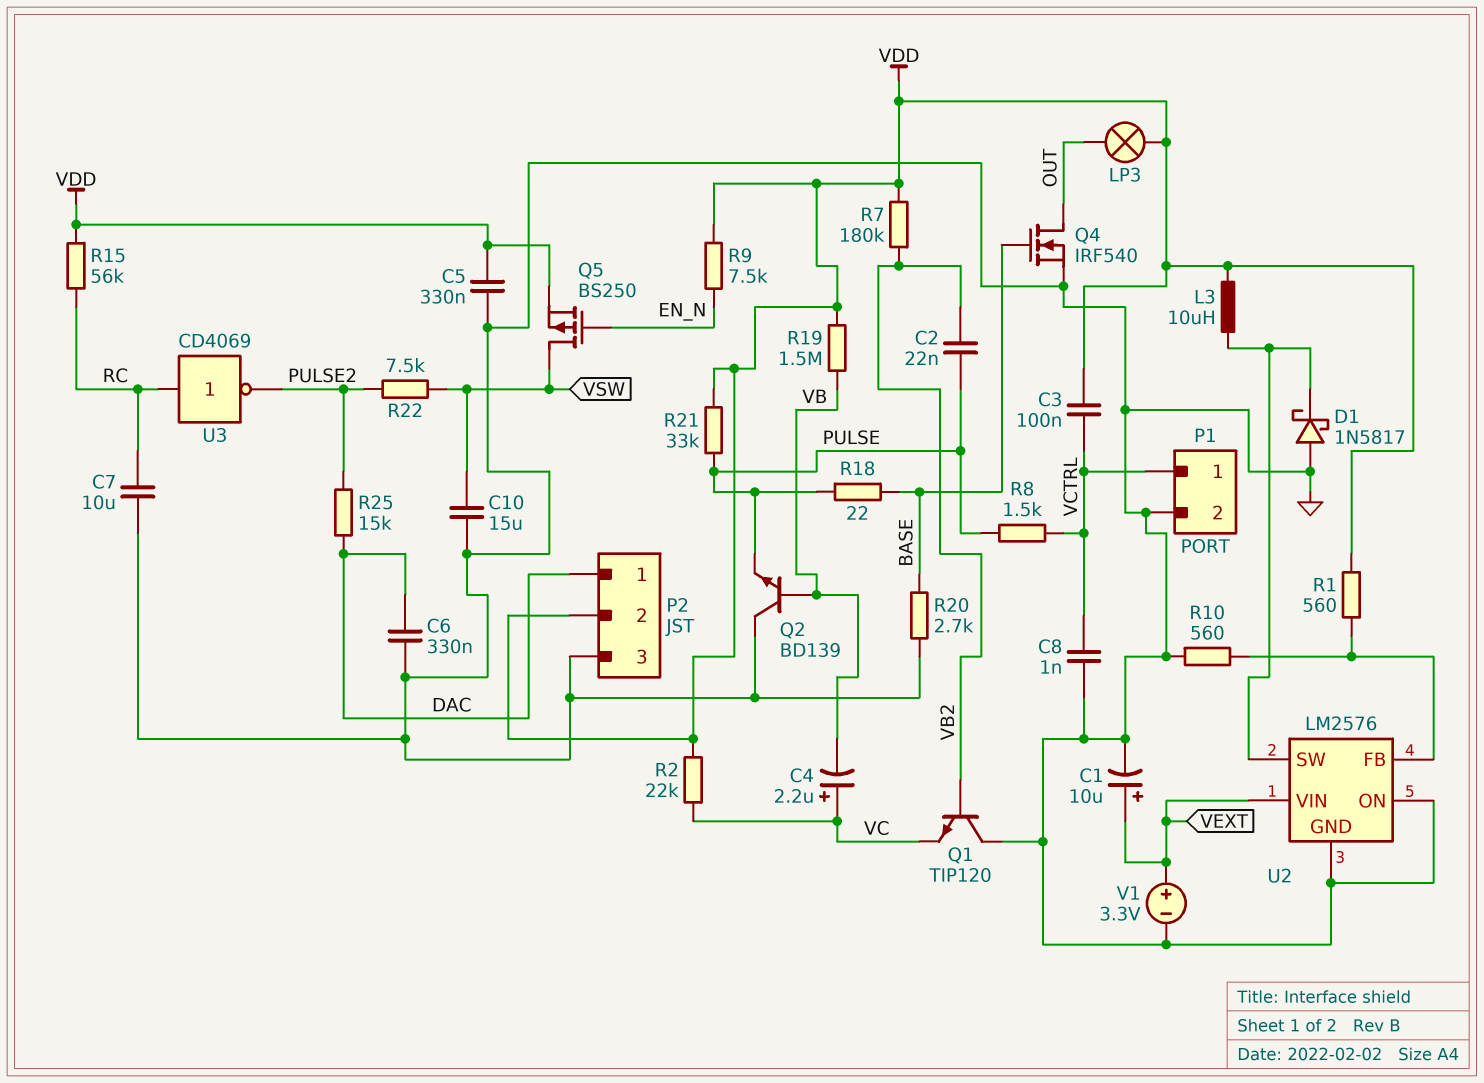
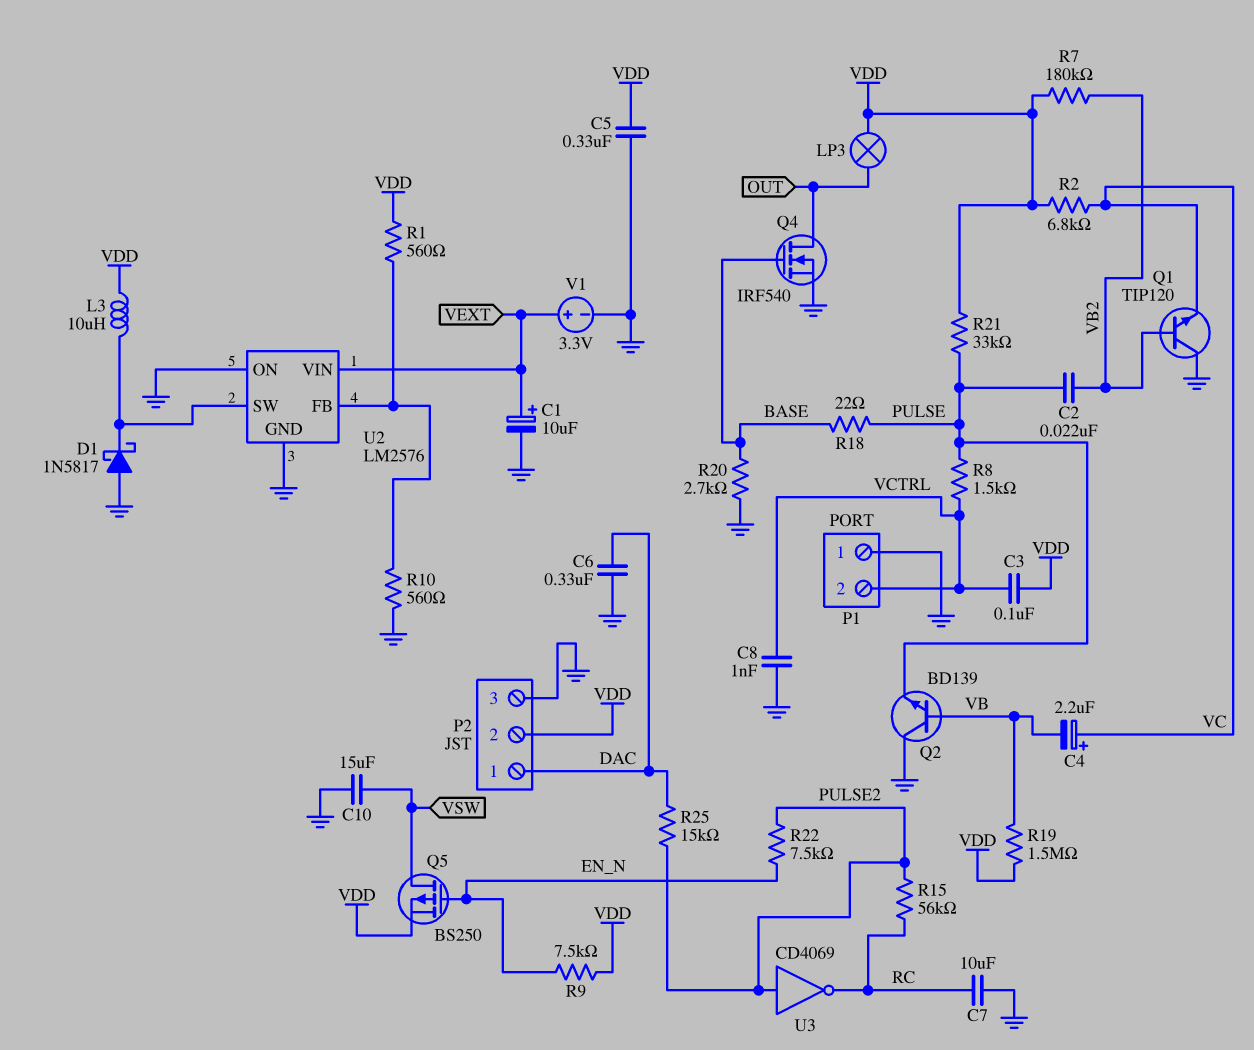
P1 pin 1: VCTRL -> GND
P1 pin 2: GND -> VCTRL
R2: 22k (VC, VDD) -> 6.8k (VC, VDD)
R15: 56k (RC, VDD) -> 56k (PULSE2, RC)
R22: 7.5k (PULSE2, VSW) -> 7.5k (EN_N, PULSE2)
U3: NOT CD4069 (in RC, out PULSE2) -> NOT CD4069 (in PULSE2, out RC)

